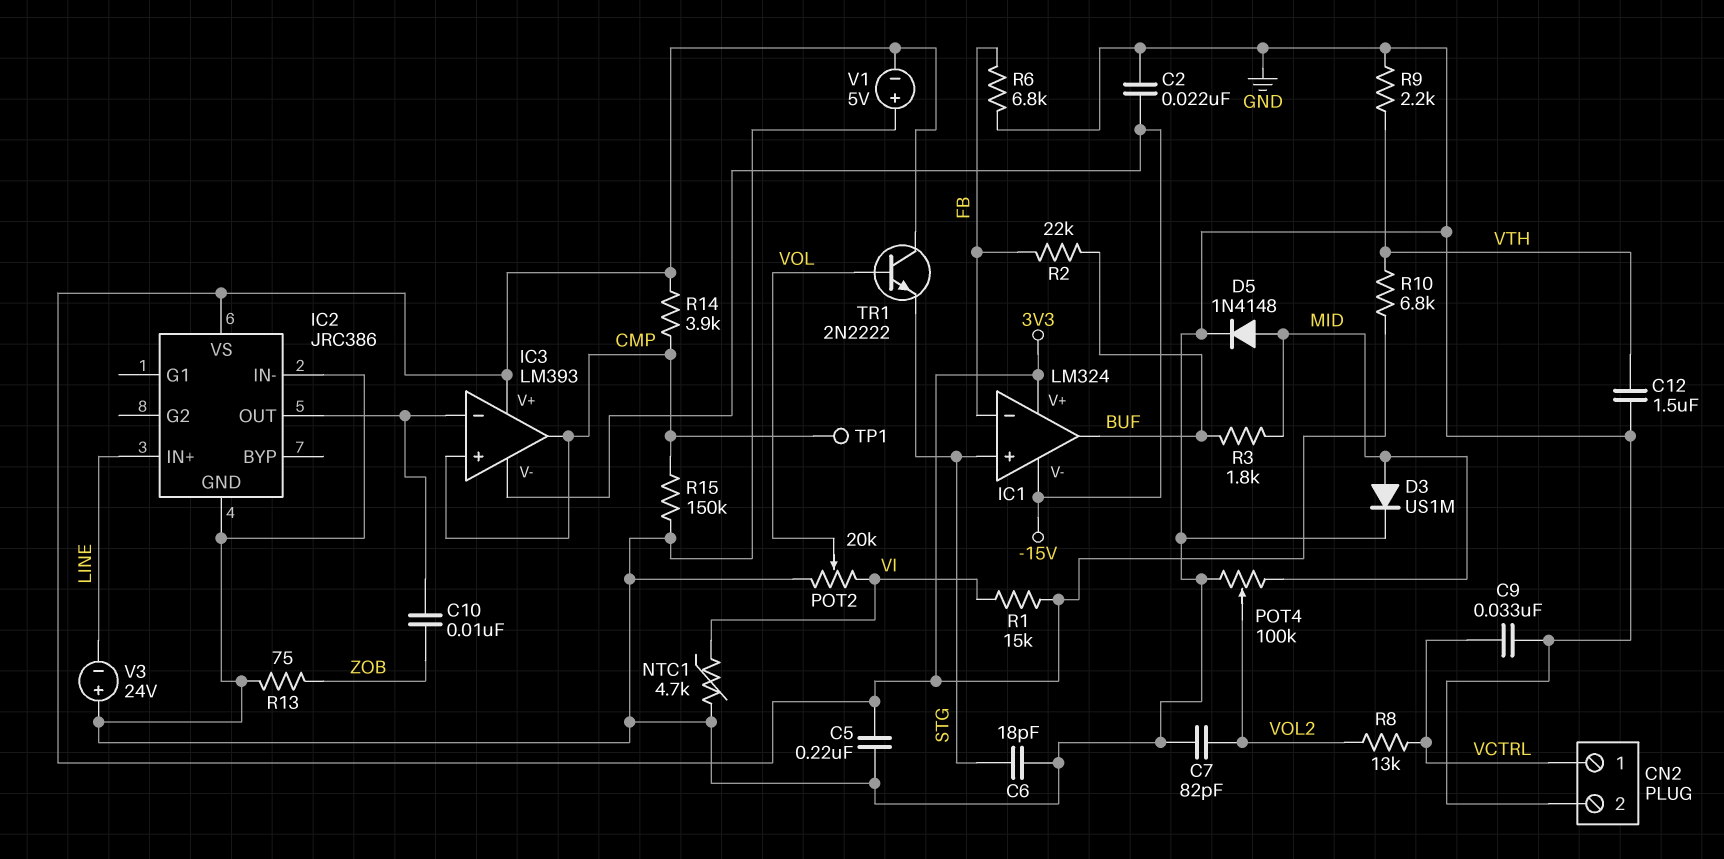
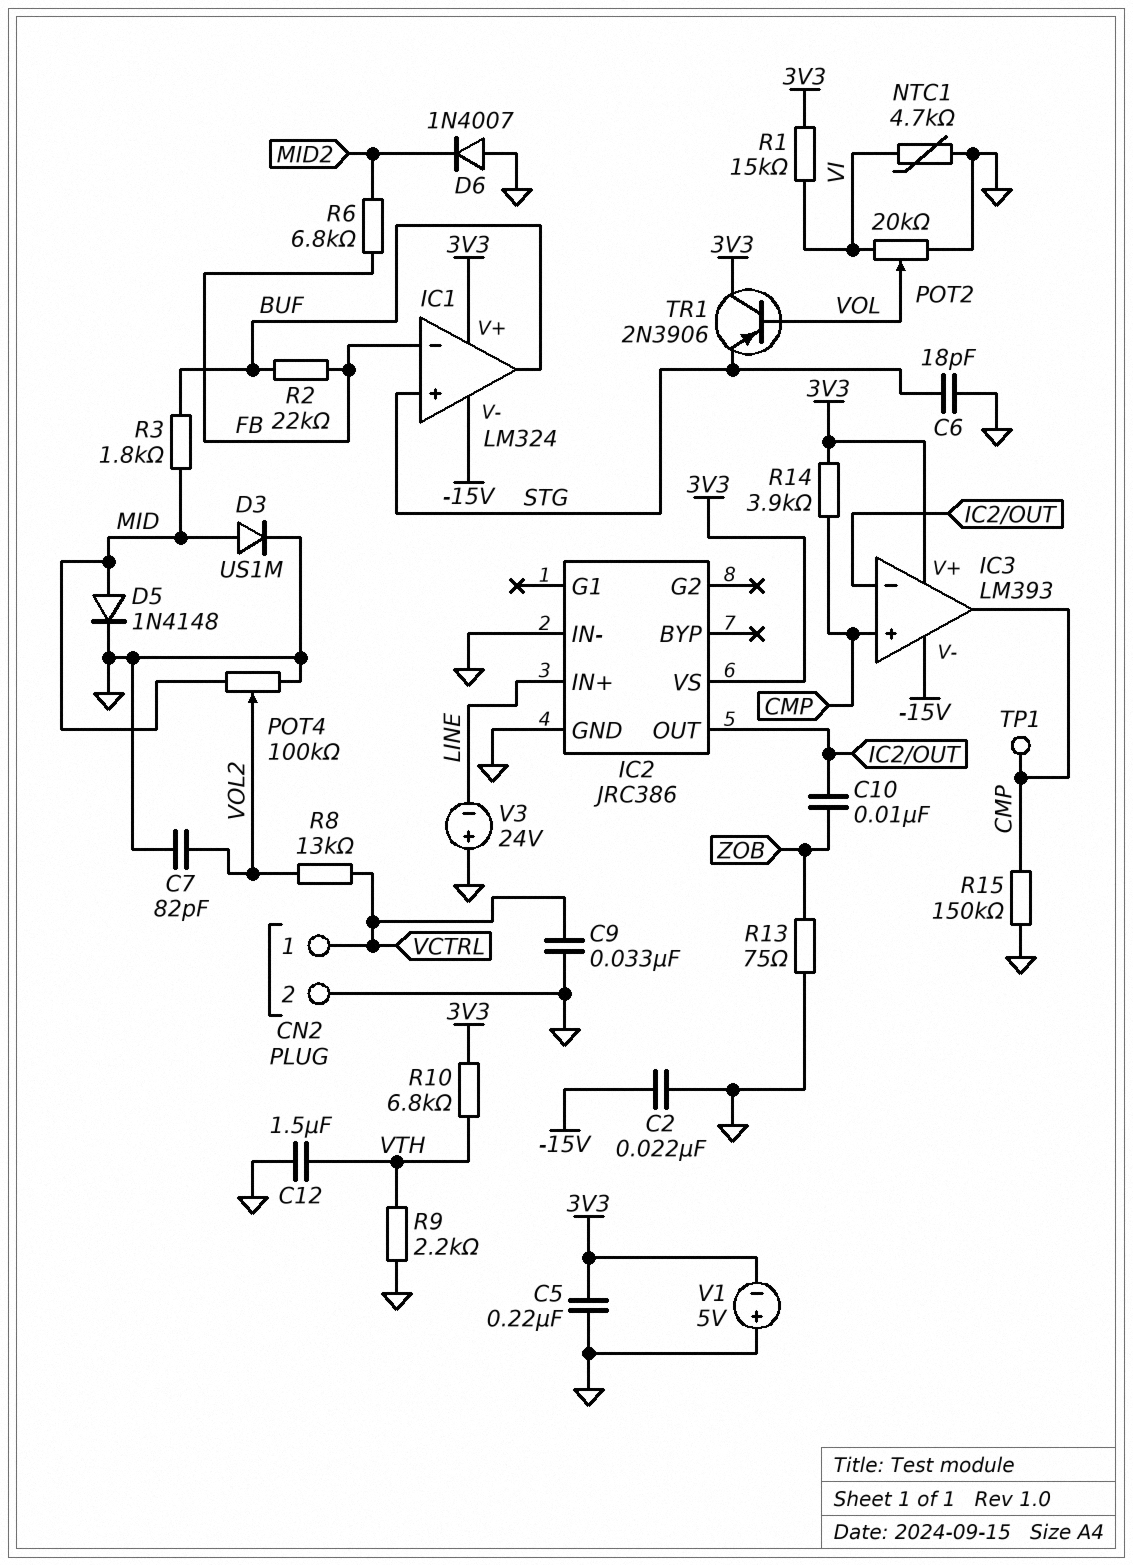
D6: none -> diode 1N4007 (A GND, K MID2)
R6: 6.8k (FB, GND) -> 6.8k (FB, MID2)
TR1: NPN 2N2222 (B VOL, C 3V3, E STG) -> PNP 2N3906 (B VOL, C 3V3, E STG)

